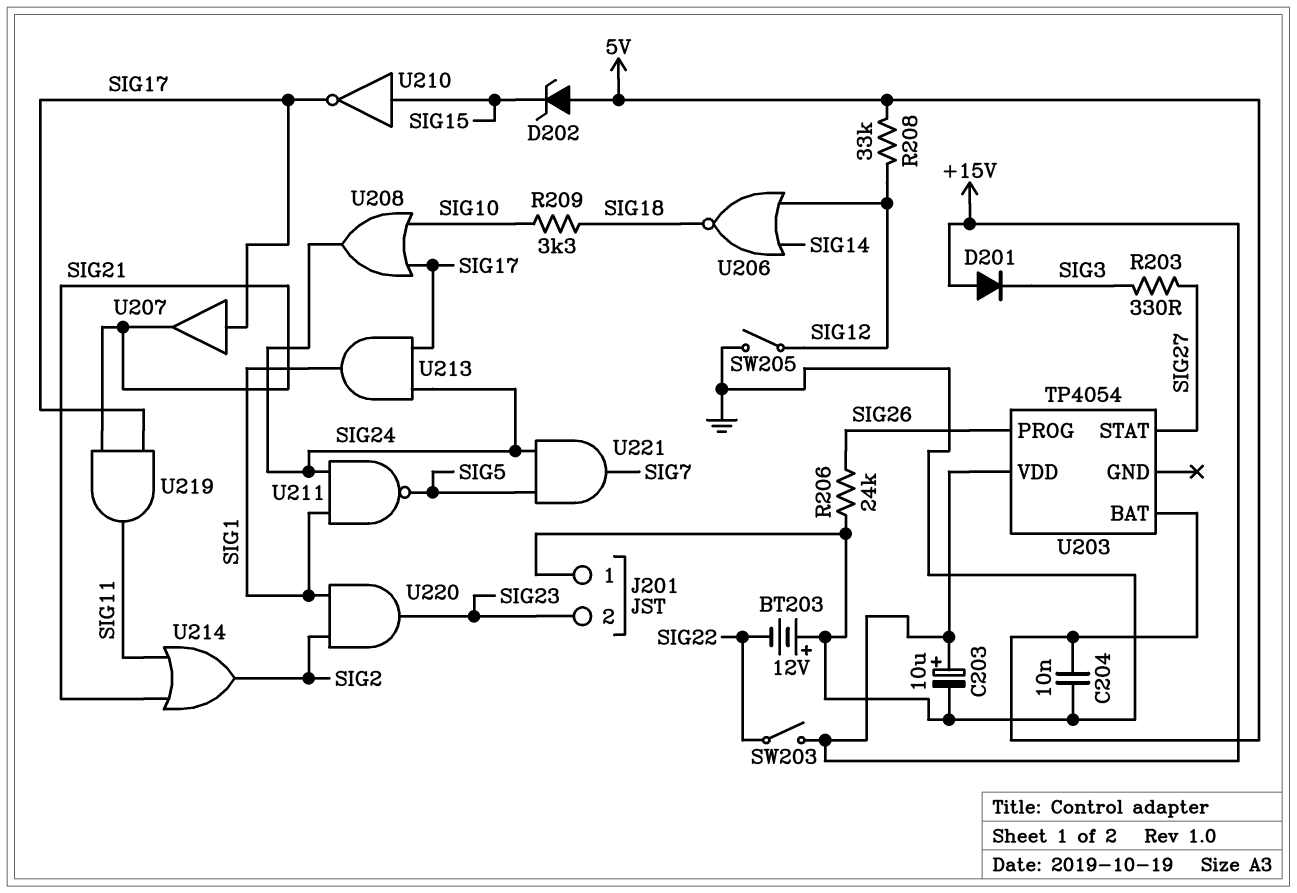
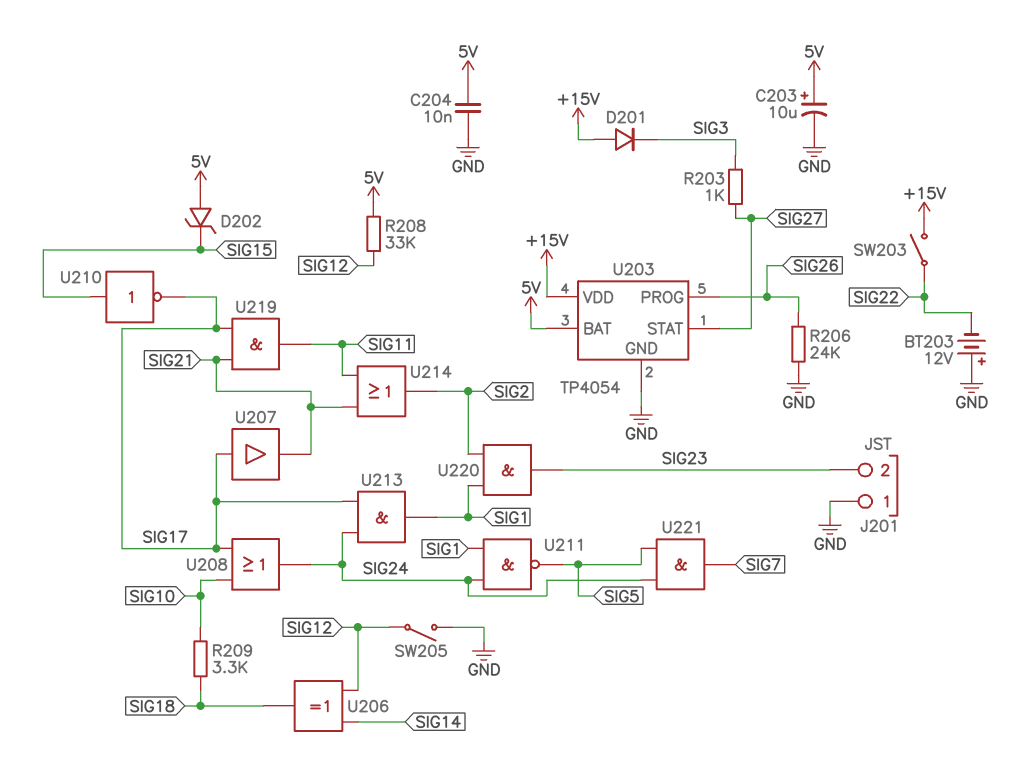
C203: 10uF (plus +15V, minus GND) -> 10uF (plus 5V, minus GND)
R203: 330 (SIG3, SIG27) -> 1k (SIG3, SIG27)
U203 pin GND: none -> GND
U206: NOR (in SIG12, in SIG14, out SIG18) -> XOR (in SIG12, in SIG14, out SIG18)

